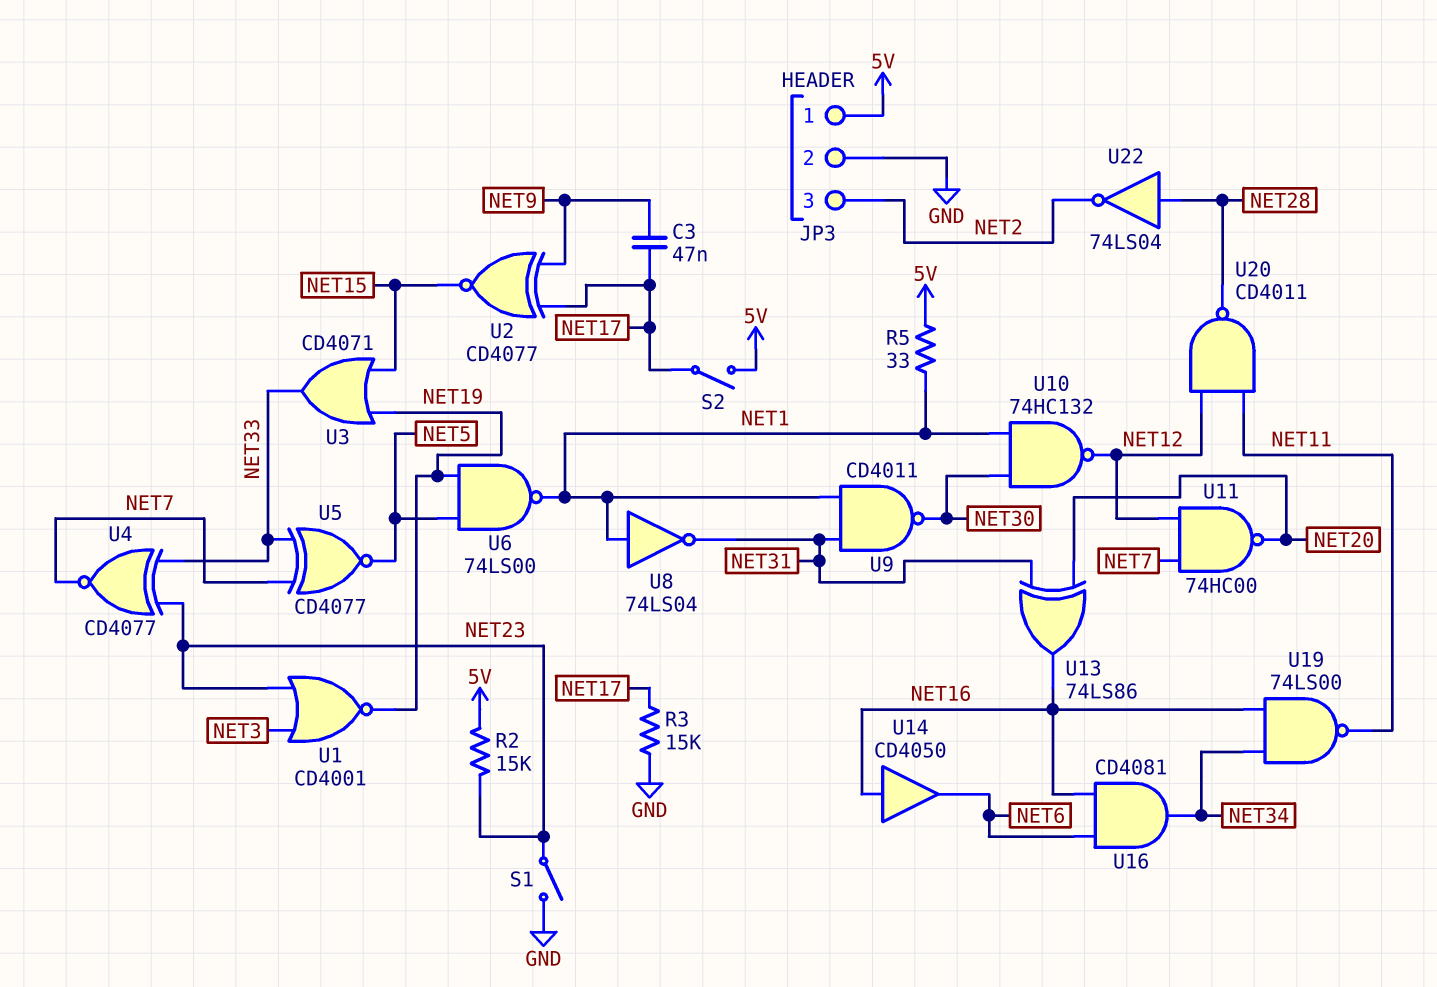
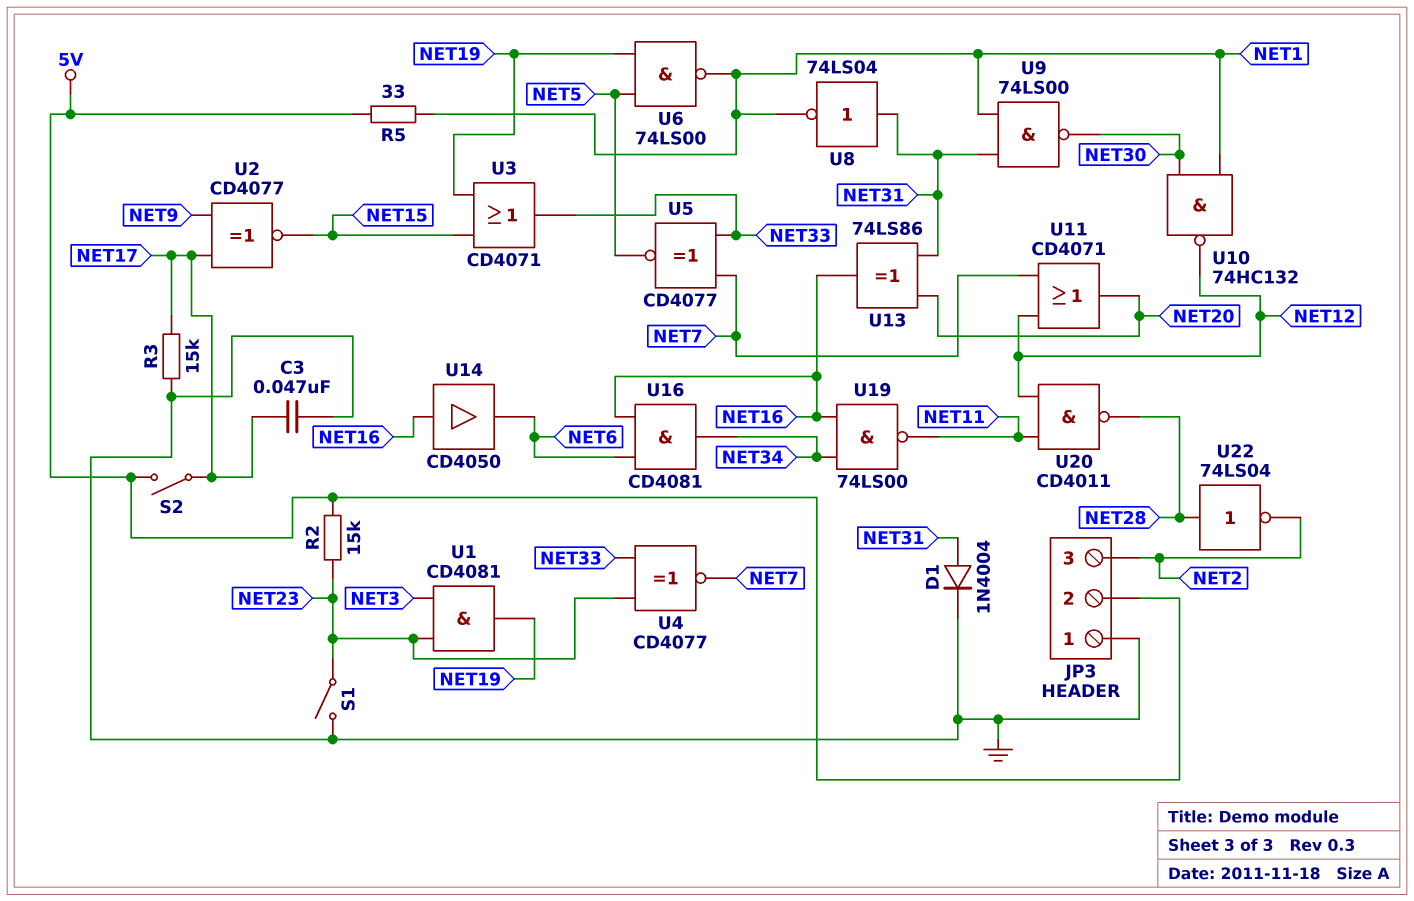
C3: 47nF (NET9, NET17) -> 47nF (GND, NET17)
D1: none -> diode 1N4004 (A NET31, K GND)
JP3 pin 1: 5V -> GND
JP3 pin 2: GND -> 5V
U1: NOR CD4001 (in NET3, in NET23, out NET19) -> AND CD4081 (in NET3, in NET23, out NET19)
U8: NOT 74LS04 (in NET1, out NET31) -> NOT 74LS04 (in NET31, out NET1)
U9: NAND CD4011 (in NET1, in NET31, out NET30) -> NAND 74LS00 (in NET1, in NET31, out NET30)
U11: NAND 74HC00 (in NET7, in NET12, out NET20) -> OR CD4071 (in NET7, in NET12, out NET20)

